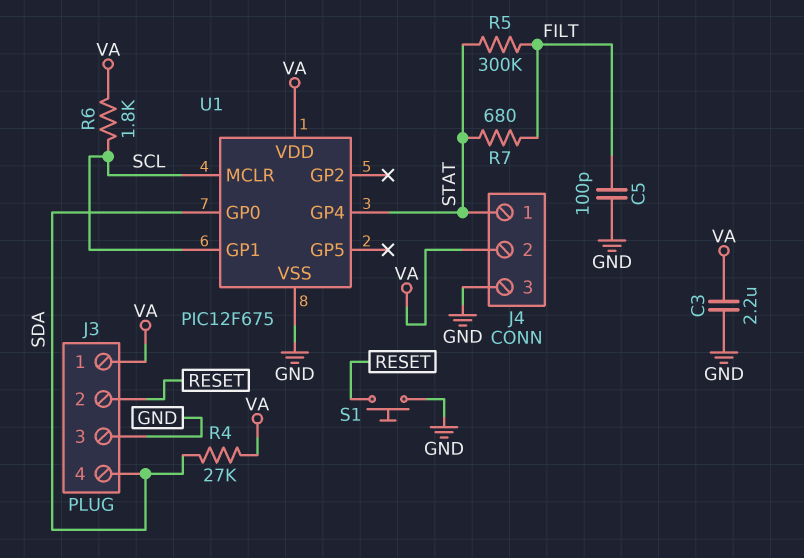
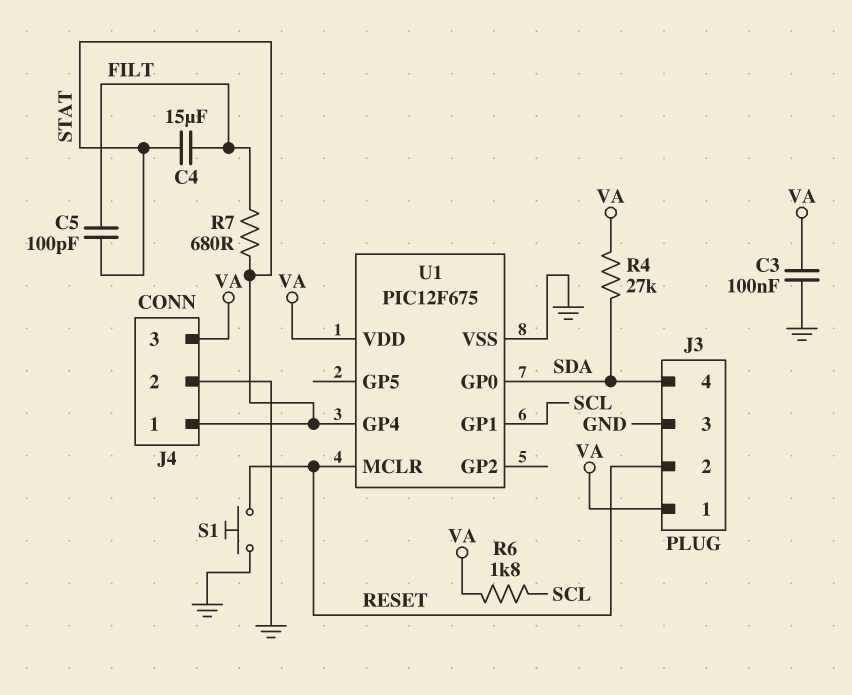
C3: 2.2uF (GND, VA) -> 100nF (GND, VA)
C4: none -> 15uF (FILT, STAT)
C5: 100pF (FILT, GND) -> 100pF (FILT, STAT)
J4 pin 2: VA -> GND
J4 pin 3: GND -> VA
R5: 300k (FILT, STAT) -> none
U1 pin MCLR: SCL -> RESET

